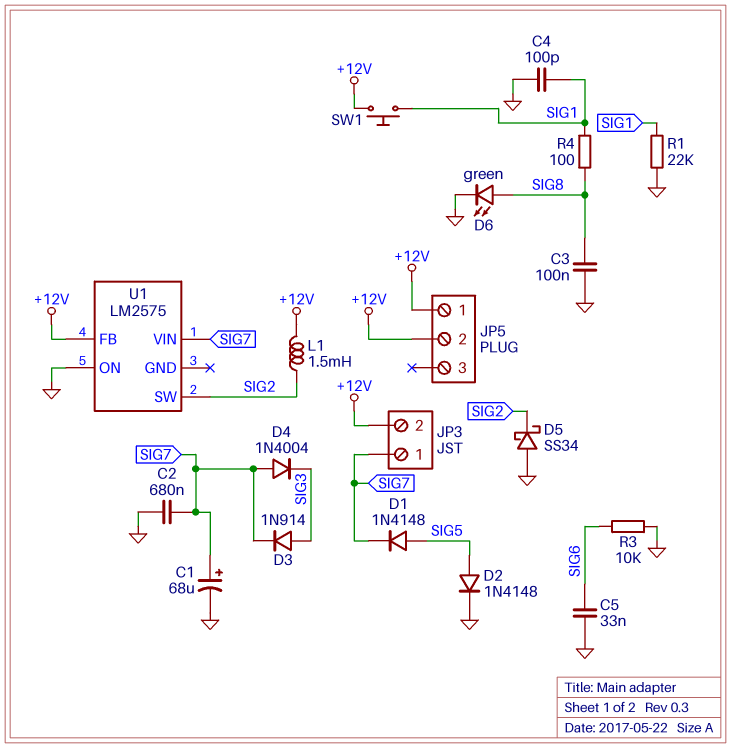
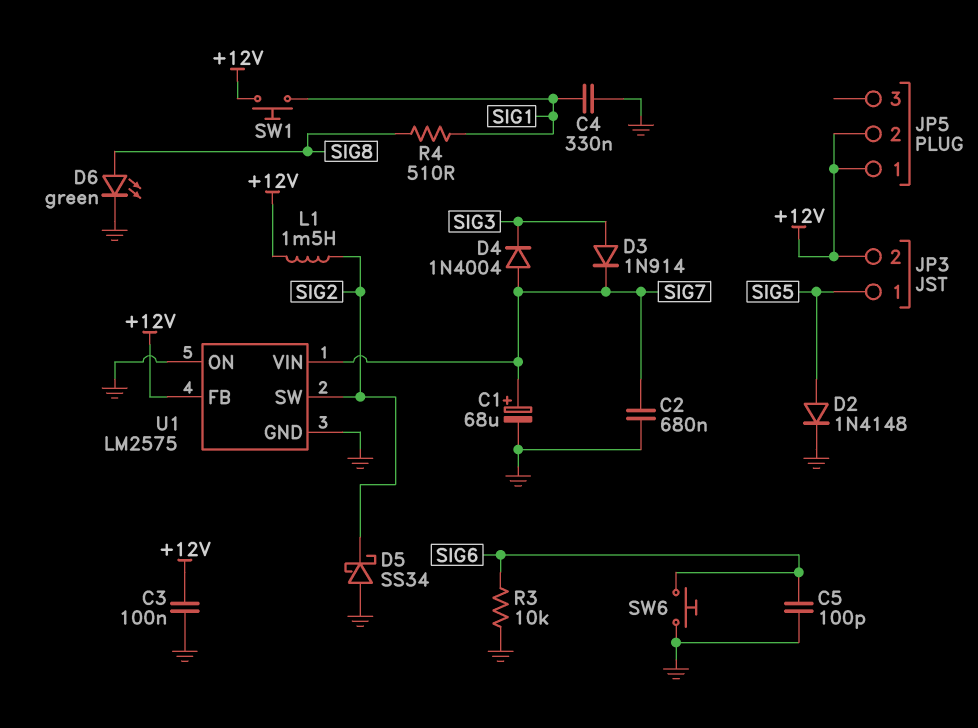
C3: 100nF (GND, SIG8) -> 100nF (+12V, GND)
C4: 100pF (GND, SIG1) -> 330nF (GND, SIG1)
C5: 33nF (GND, SIG6) -> 100pF (GND, SIG6)
D1: diode 1N4148 (A SIG5, K SIG7) -> none
JP3 pin 1: SIG7 -> SIG5
R1: 22k (GND, SIG1) -> none
R4: 100 (SIG1, SIG8) -> 510 (SIG1, SIG8)
SW6: none -> button (GND, SIG6)
U1 pin GND: none -> GND

